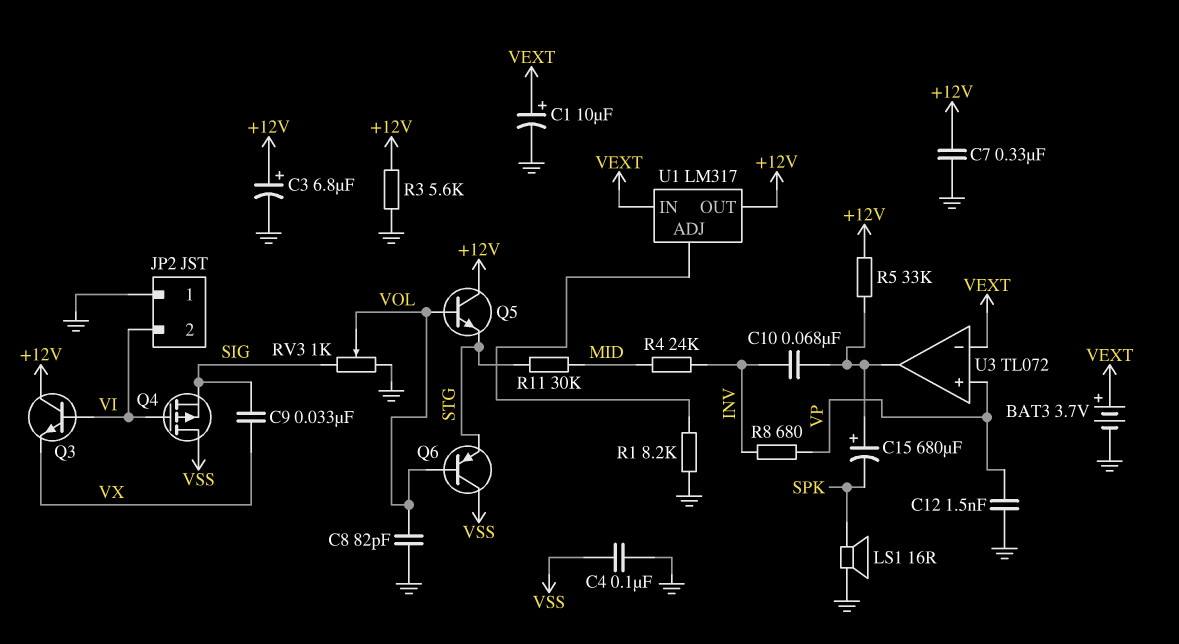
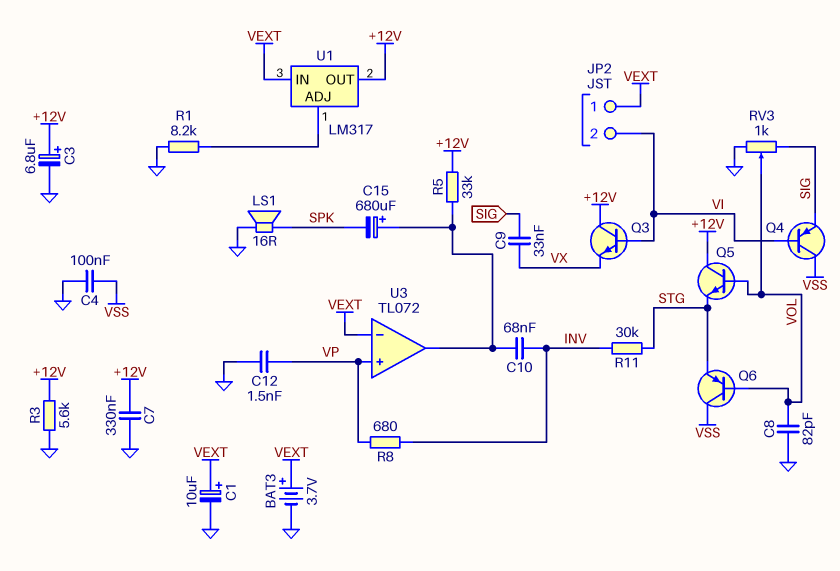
JP2 pin 1: GND -> VEXT
Q4: PMOS (G VI, D VSS, S SIG) -> PNP (B VI, C VSS, E SIG)
R4: 24k (INV, MID) -> none
R11: 30k (MID, STG) -> 30k (INV, STG)

